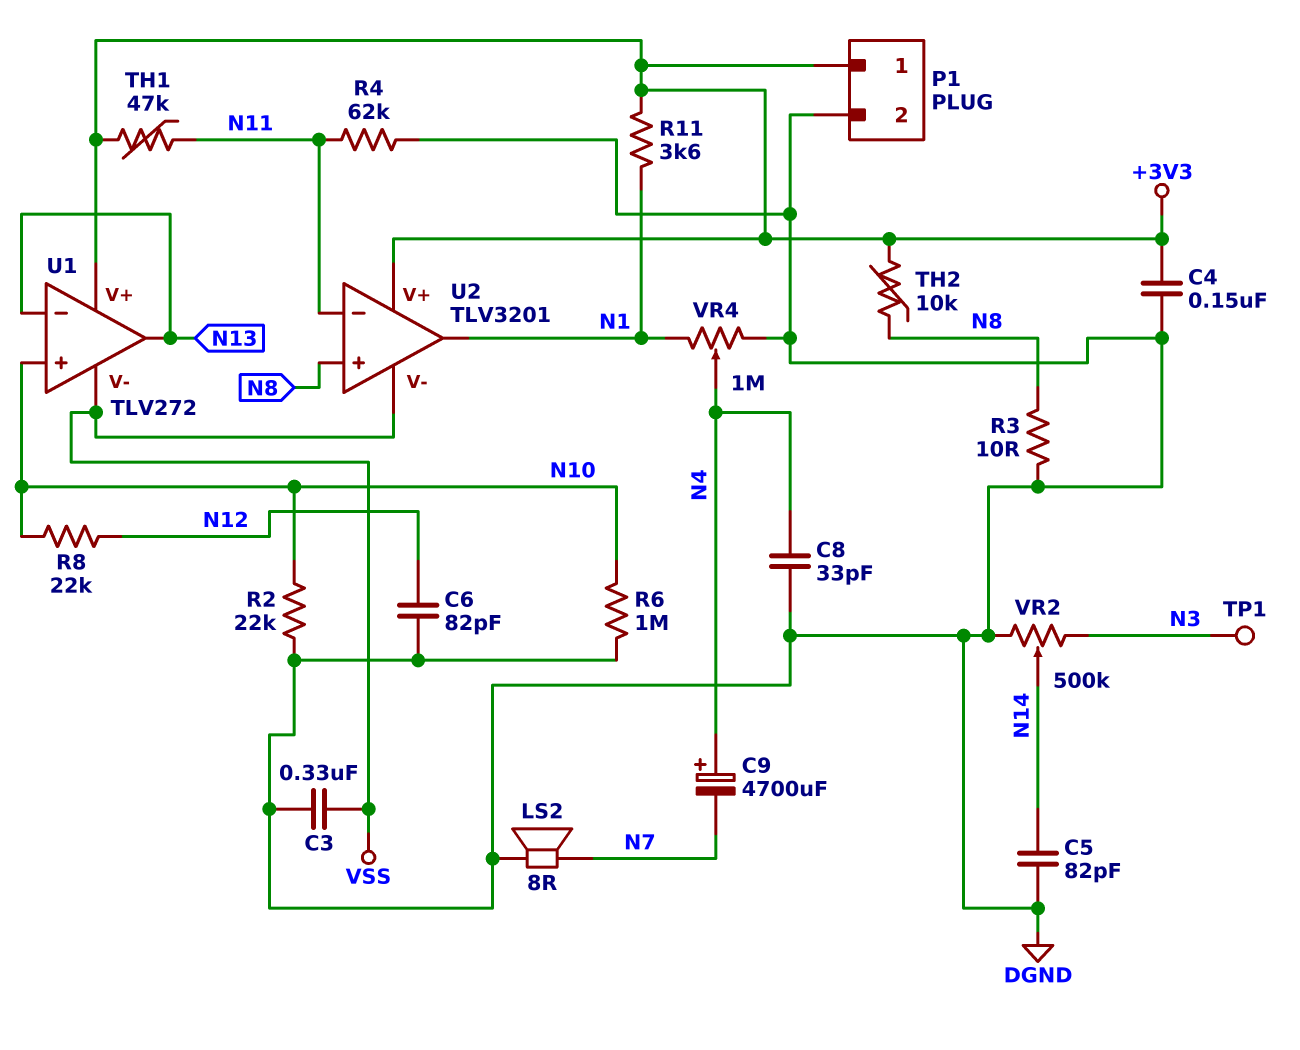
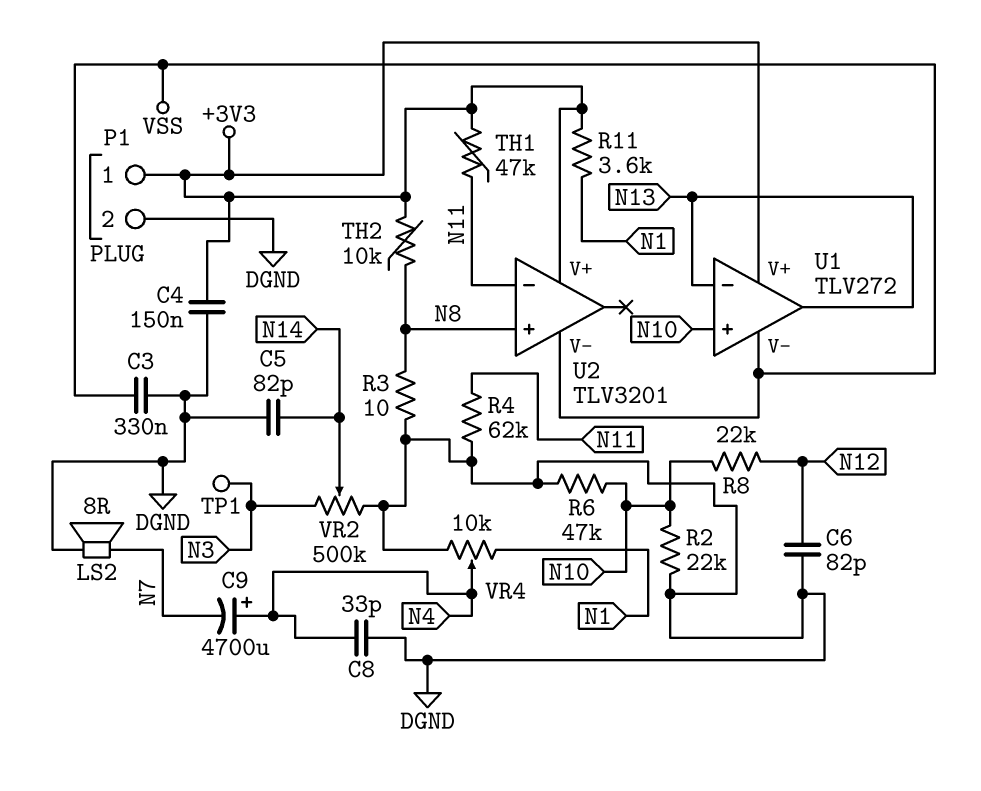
R6: 1M (DGND, N10) -> 47k (DGND, N10)
U2 pin out: N1 -> none
VR4: 1M (DGND, N1, wiper N4) -> 10k (DGND, N1, wiper N4)

